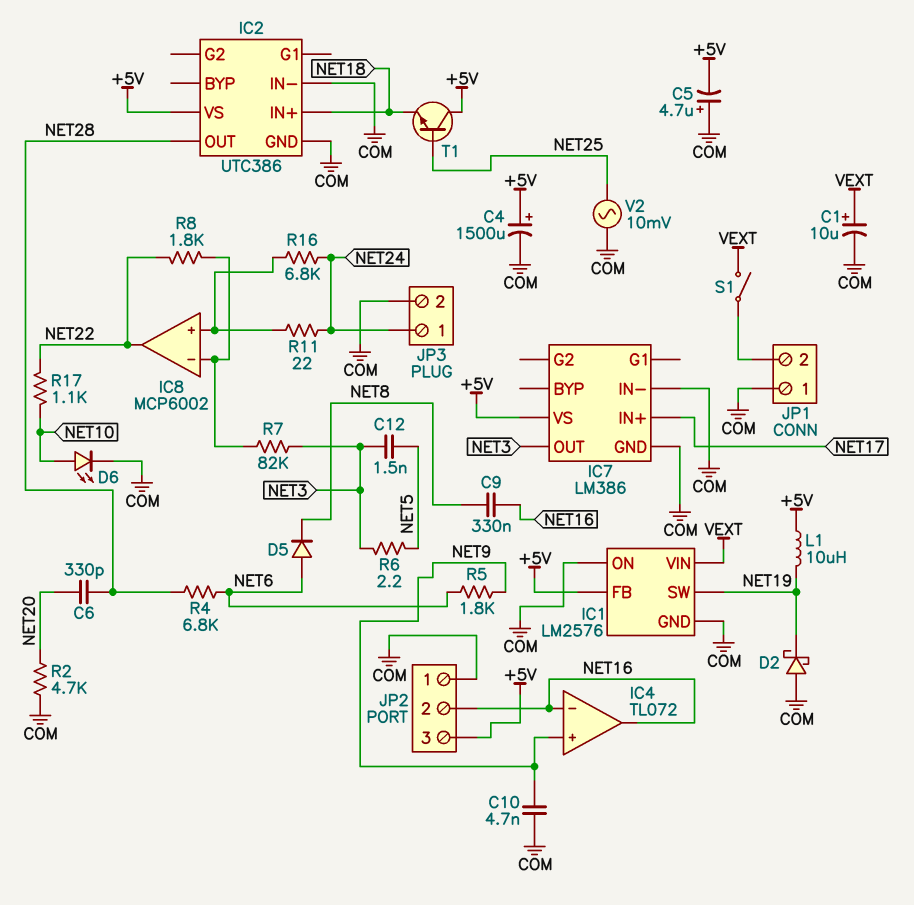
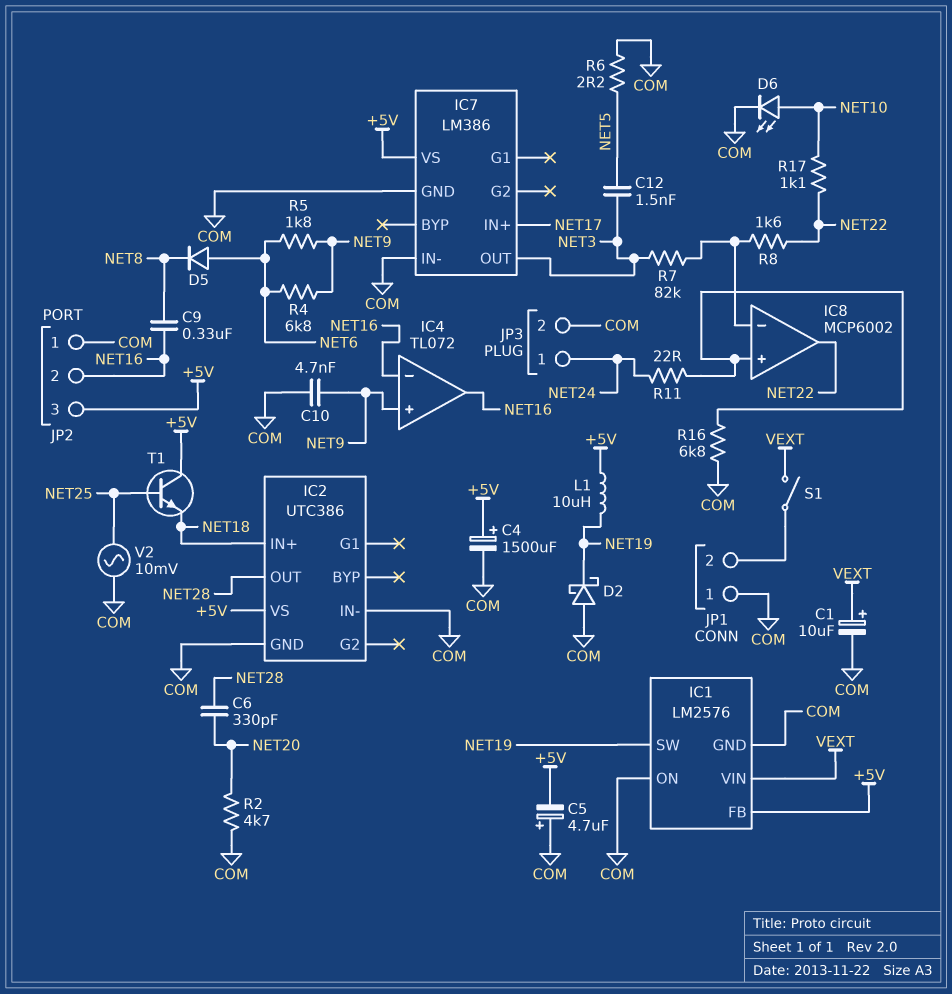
R4: 6.8k (NET6, NET28) -> 6.8k (NET6, NET9)
R6: 2.2 (NET3, NET5) -> 2.2 (COM, NET5)
R8: 1.8k (IC8/in-, NET22) -> 1.6k (IC8/in-, NET22)
R16: 6.8k (IC8/in+, NET24) -> 6.8k (COM, IC8/in+)

